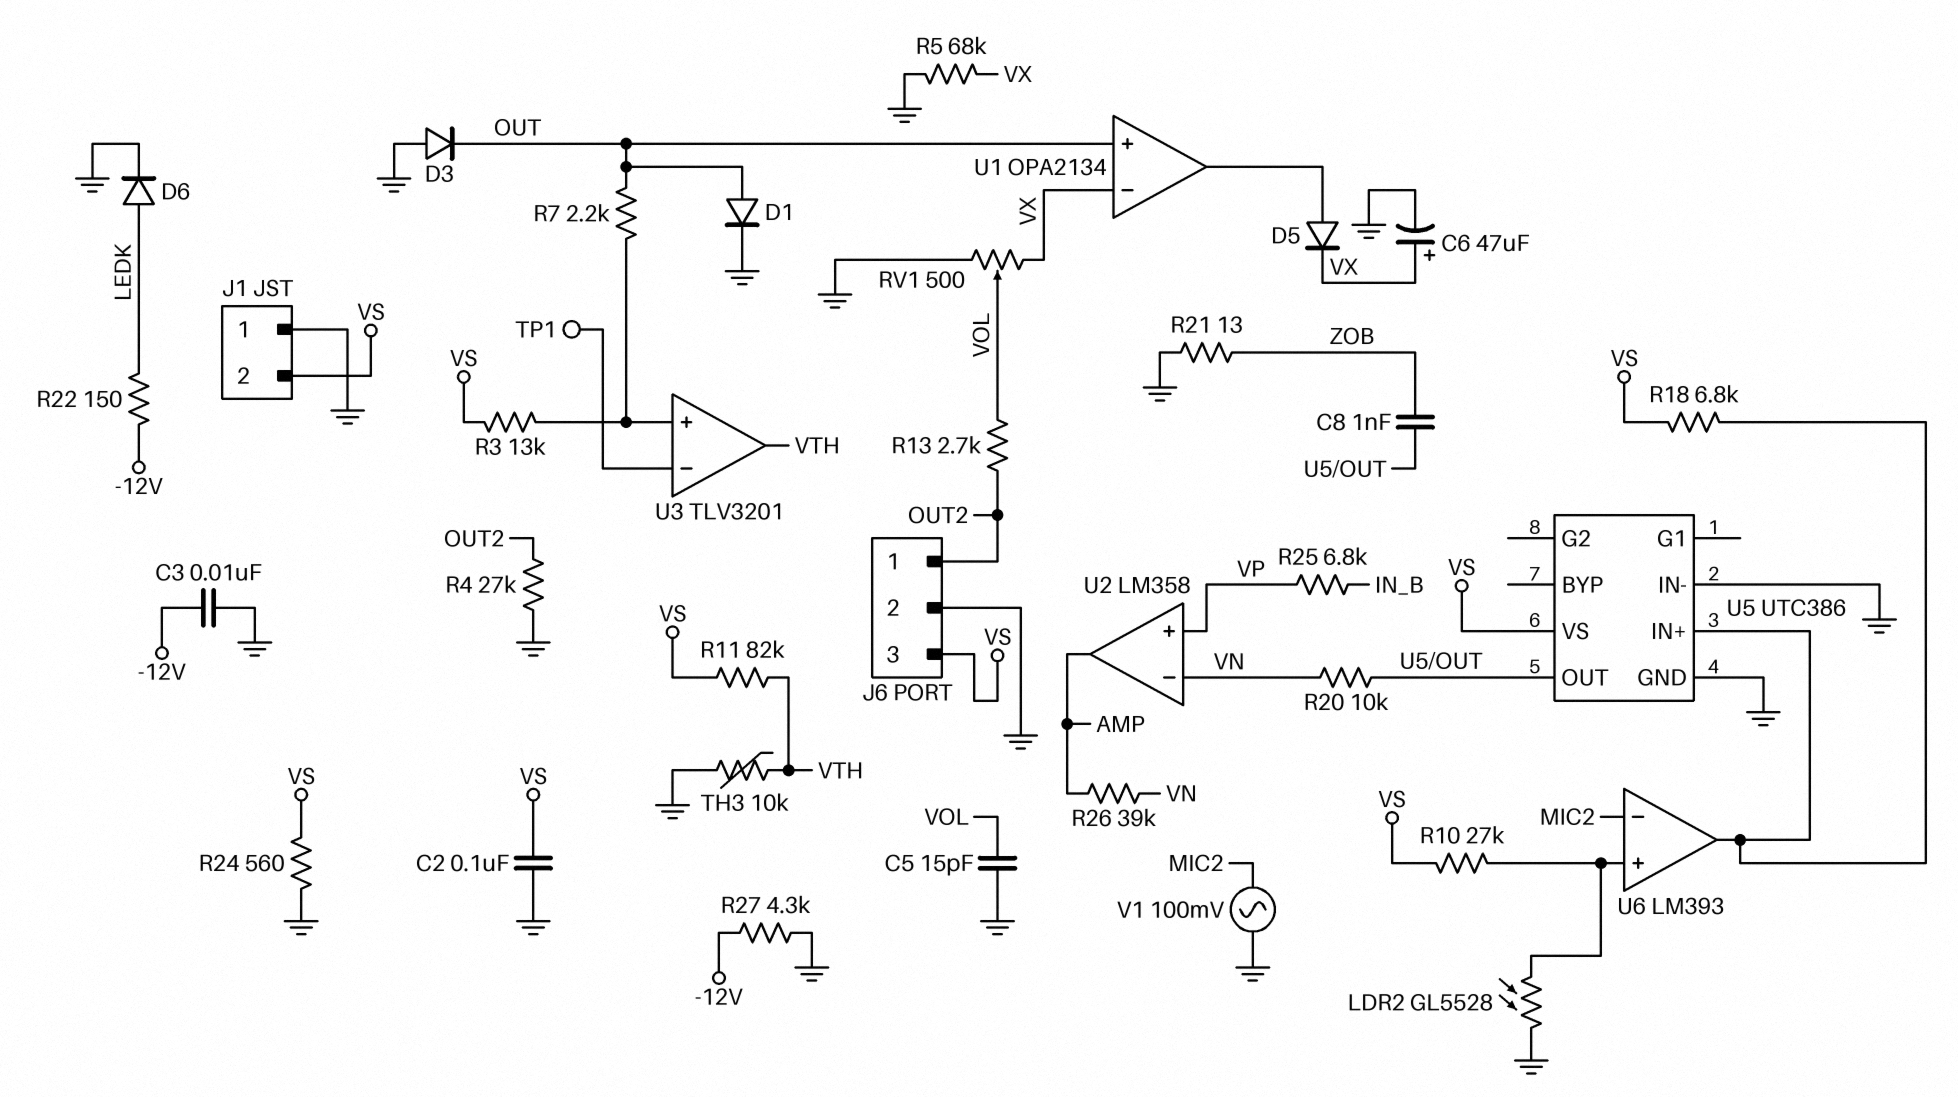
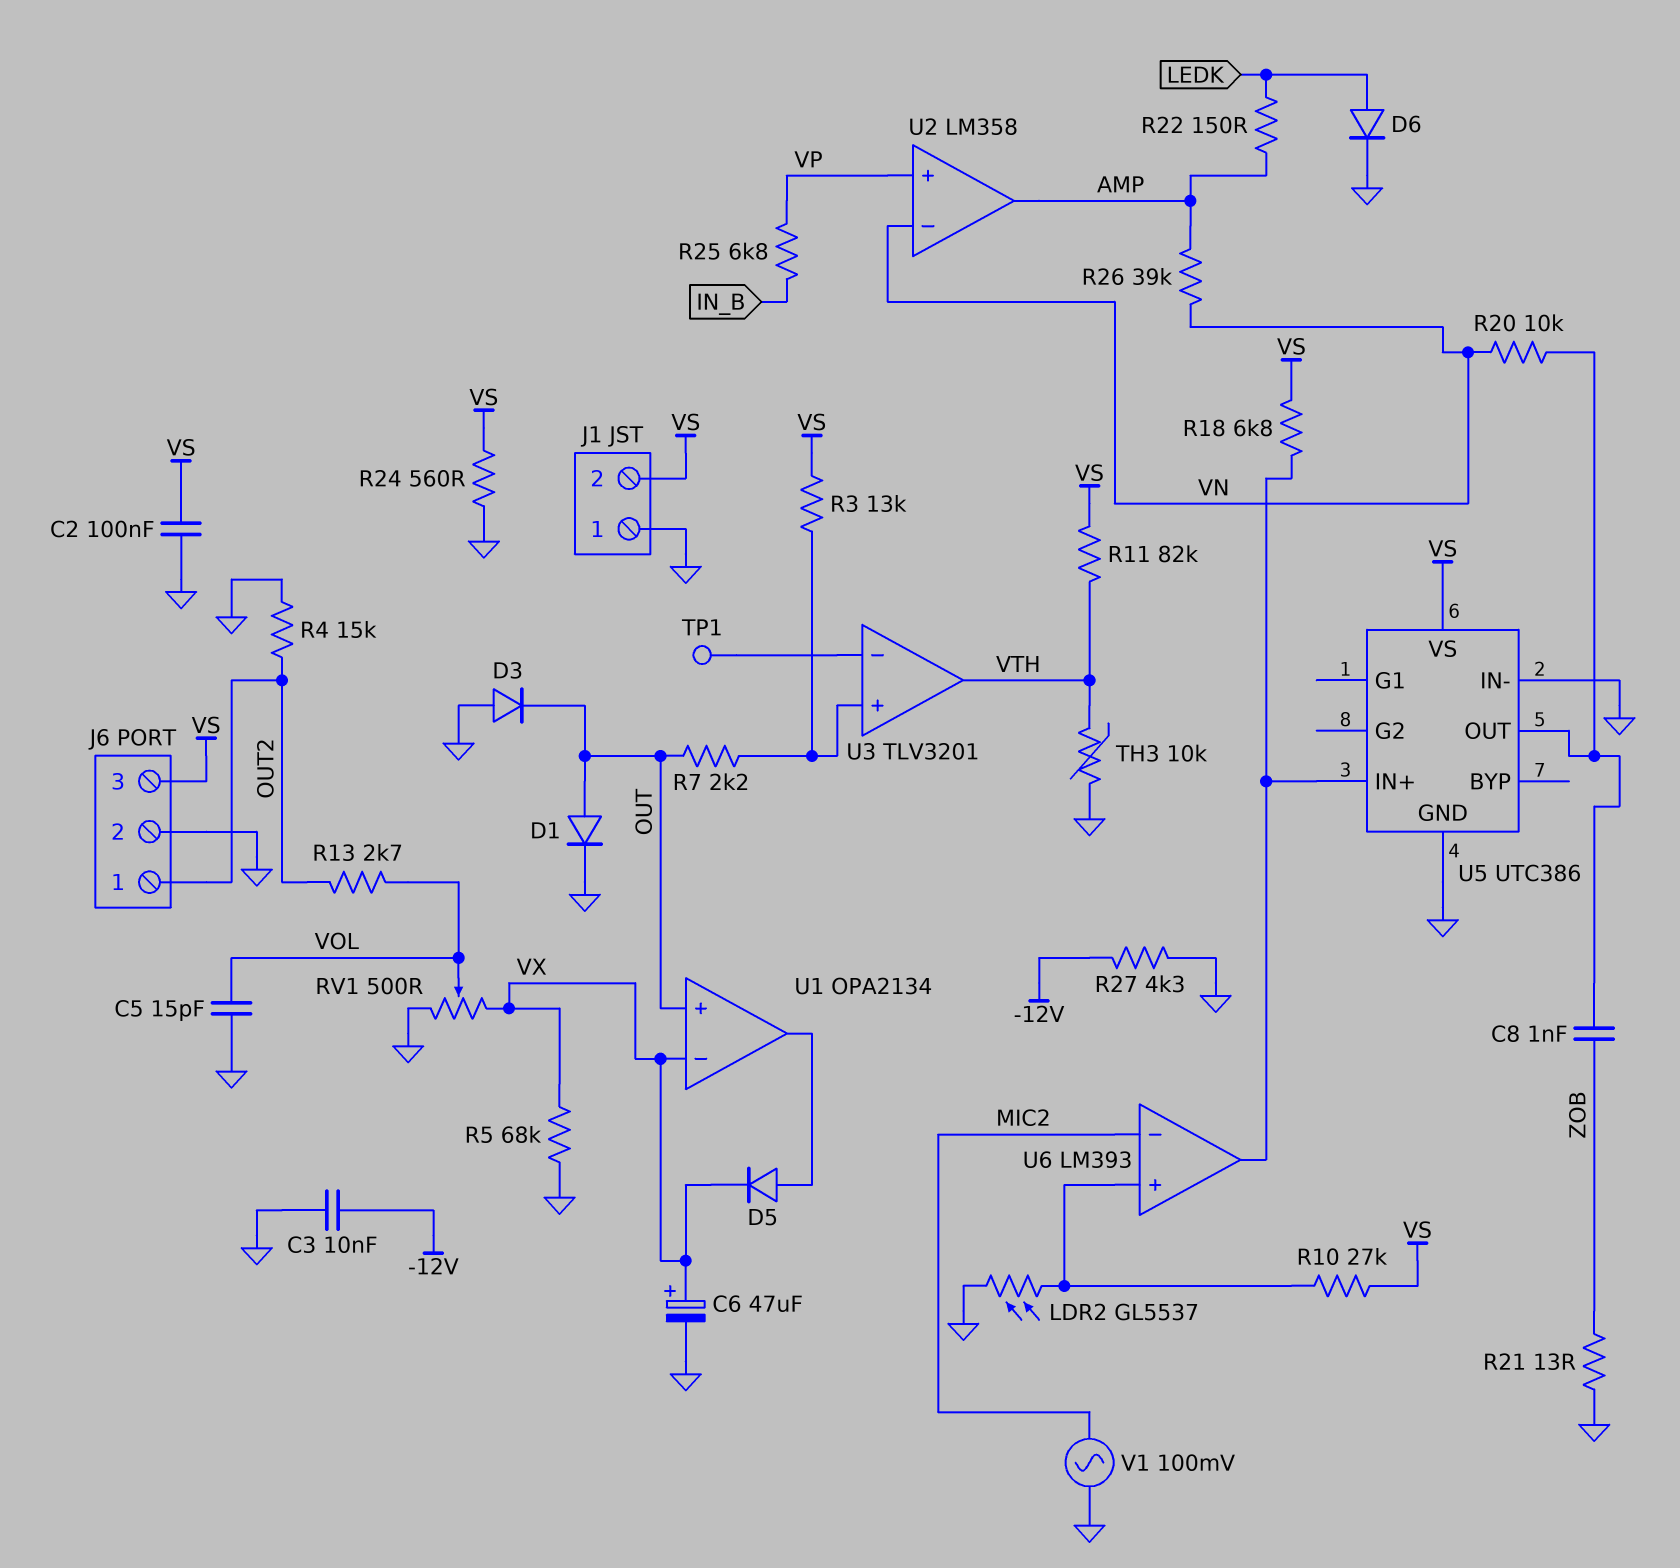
LDR2: GL5528 (GND, U6/in+) -> GL5537 (GND, U6/in+)
R4: 27k (GND, OUT2) -> 15k (GND, OUT2)
R22: 150 (-12V, LEDK) -> 150 (AMP, LEDK)

